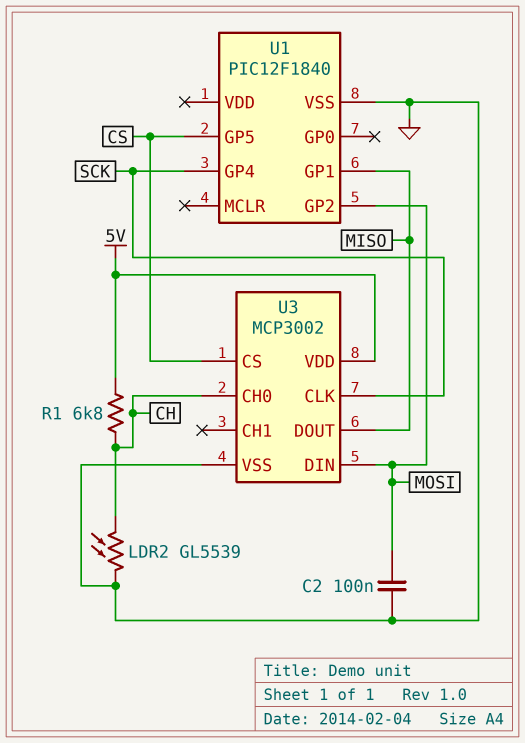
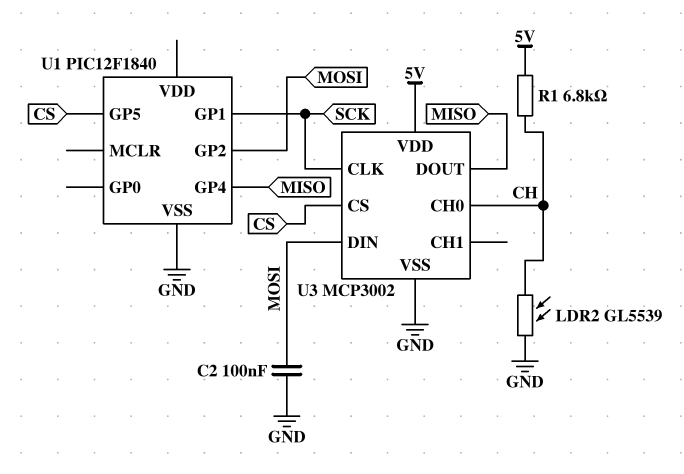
U1 pin GP1: MISO -> SCK
U1 pin GP4: SCK -> MISO

